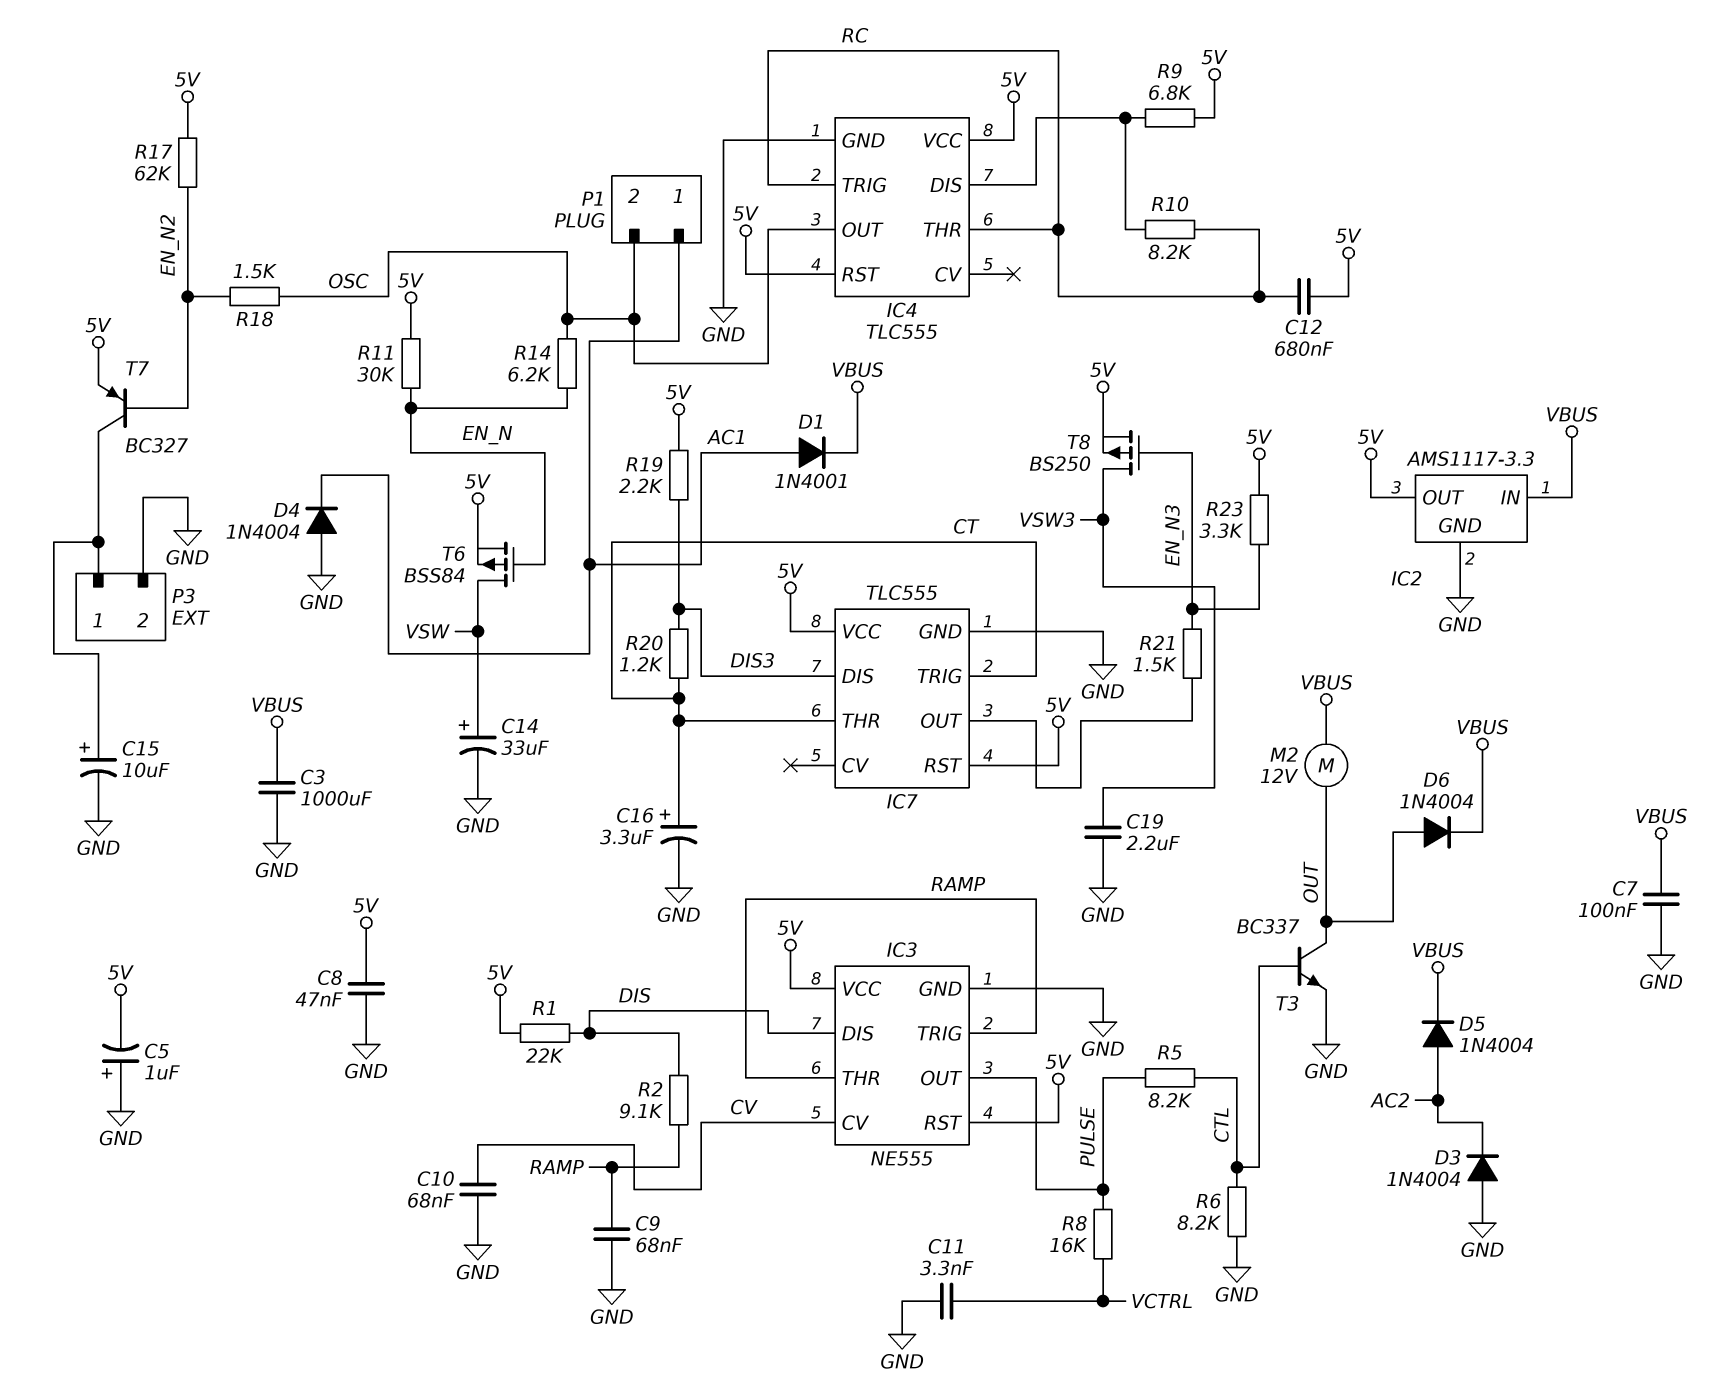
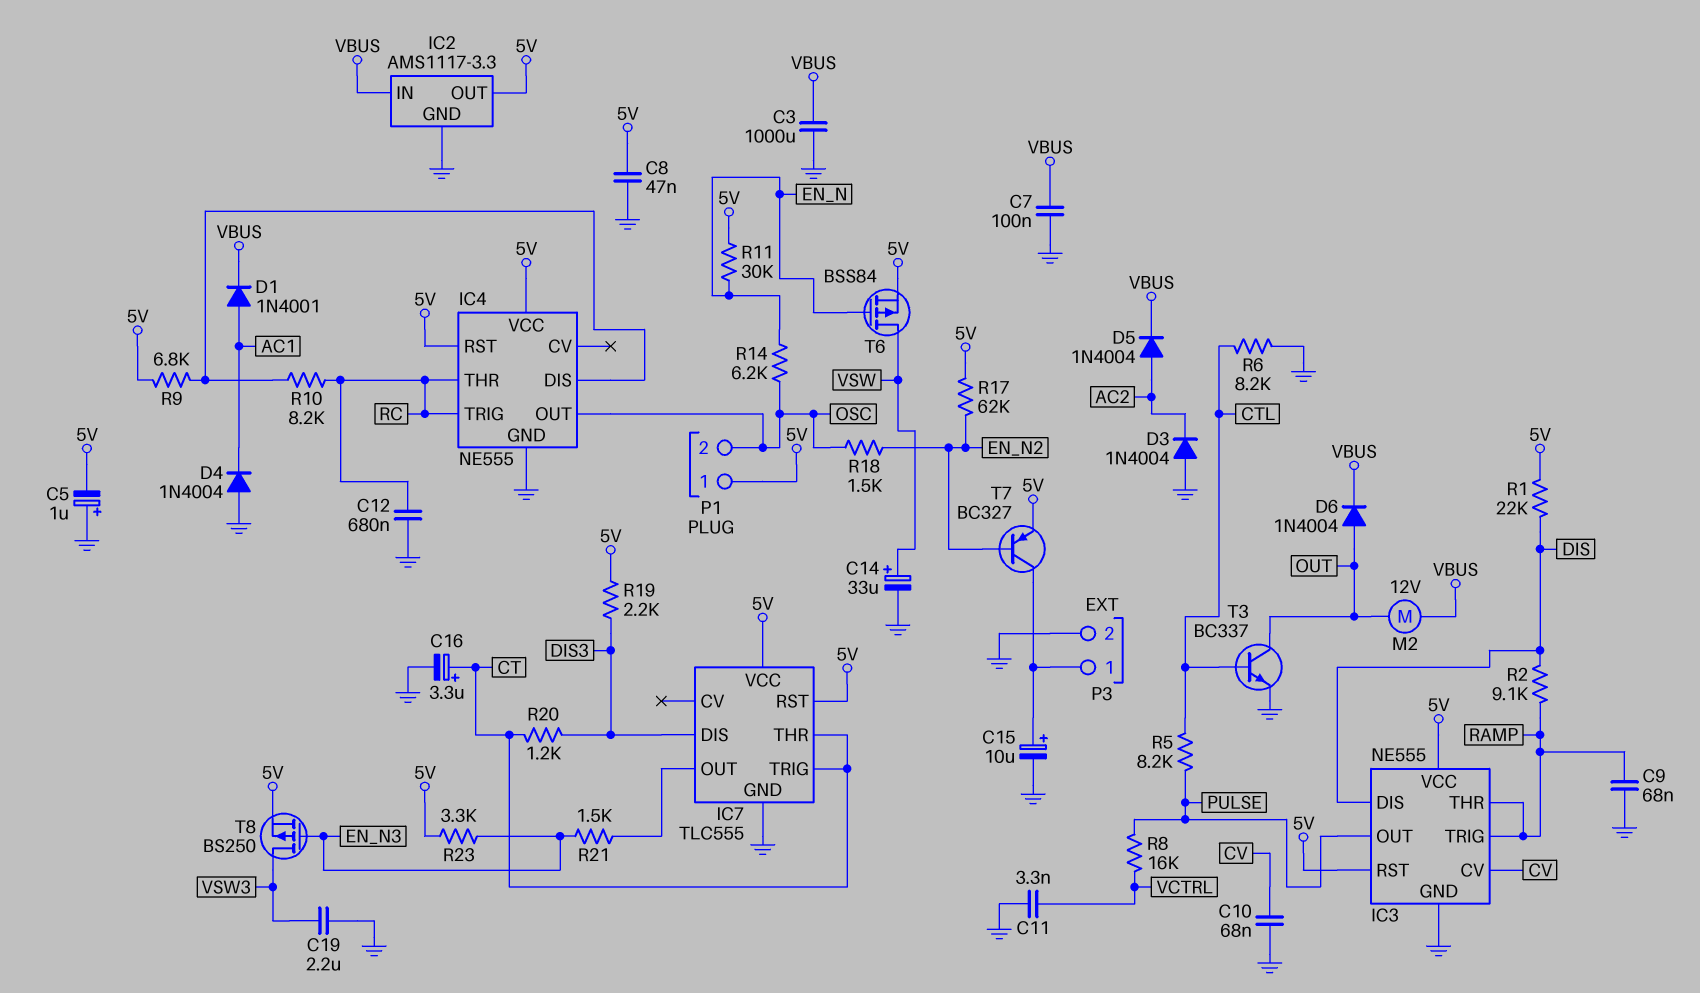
C12: 680nF (5V, RC) -> 680nF (GND, RC)
IC4: TLC555 -> NE555
P1 pin 1: AC1 -> 5V

